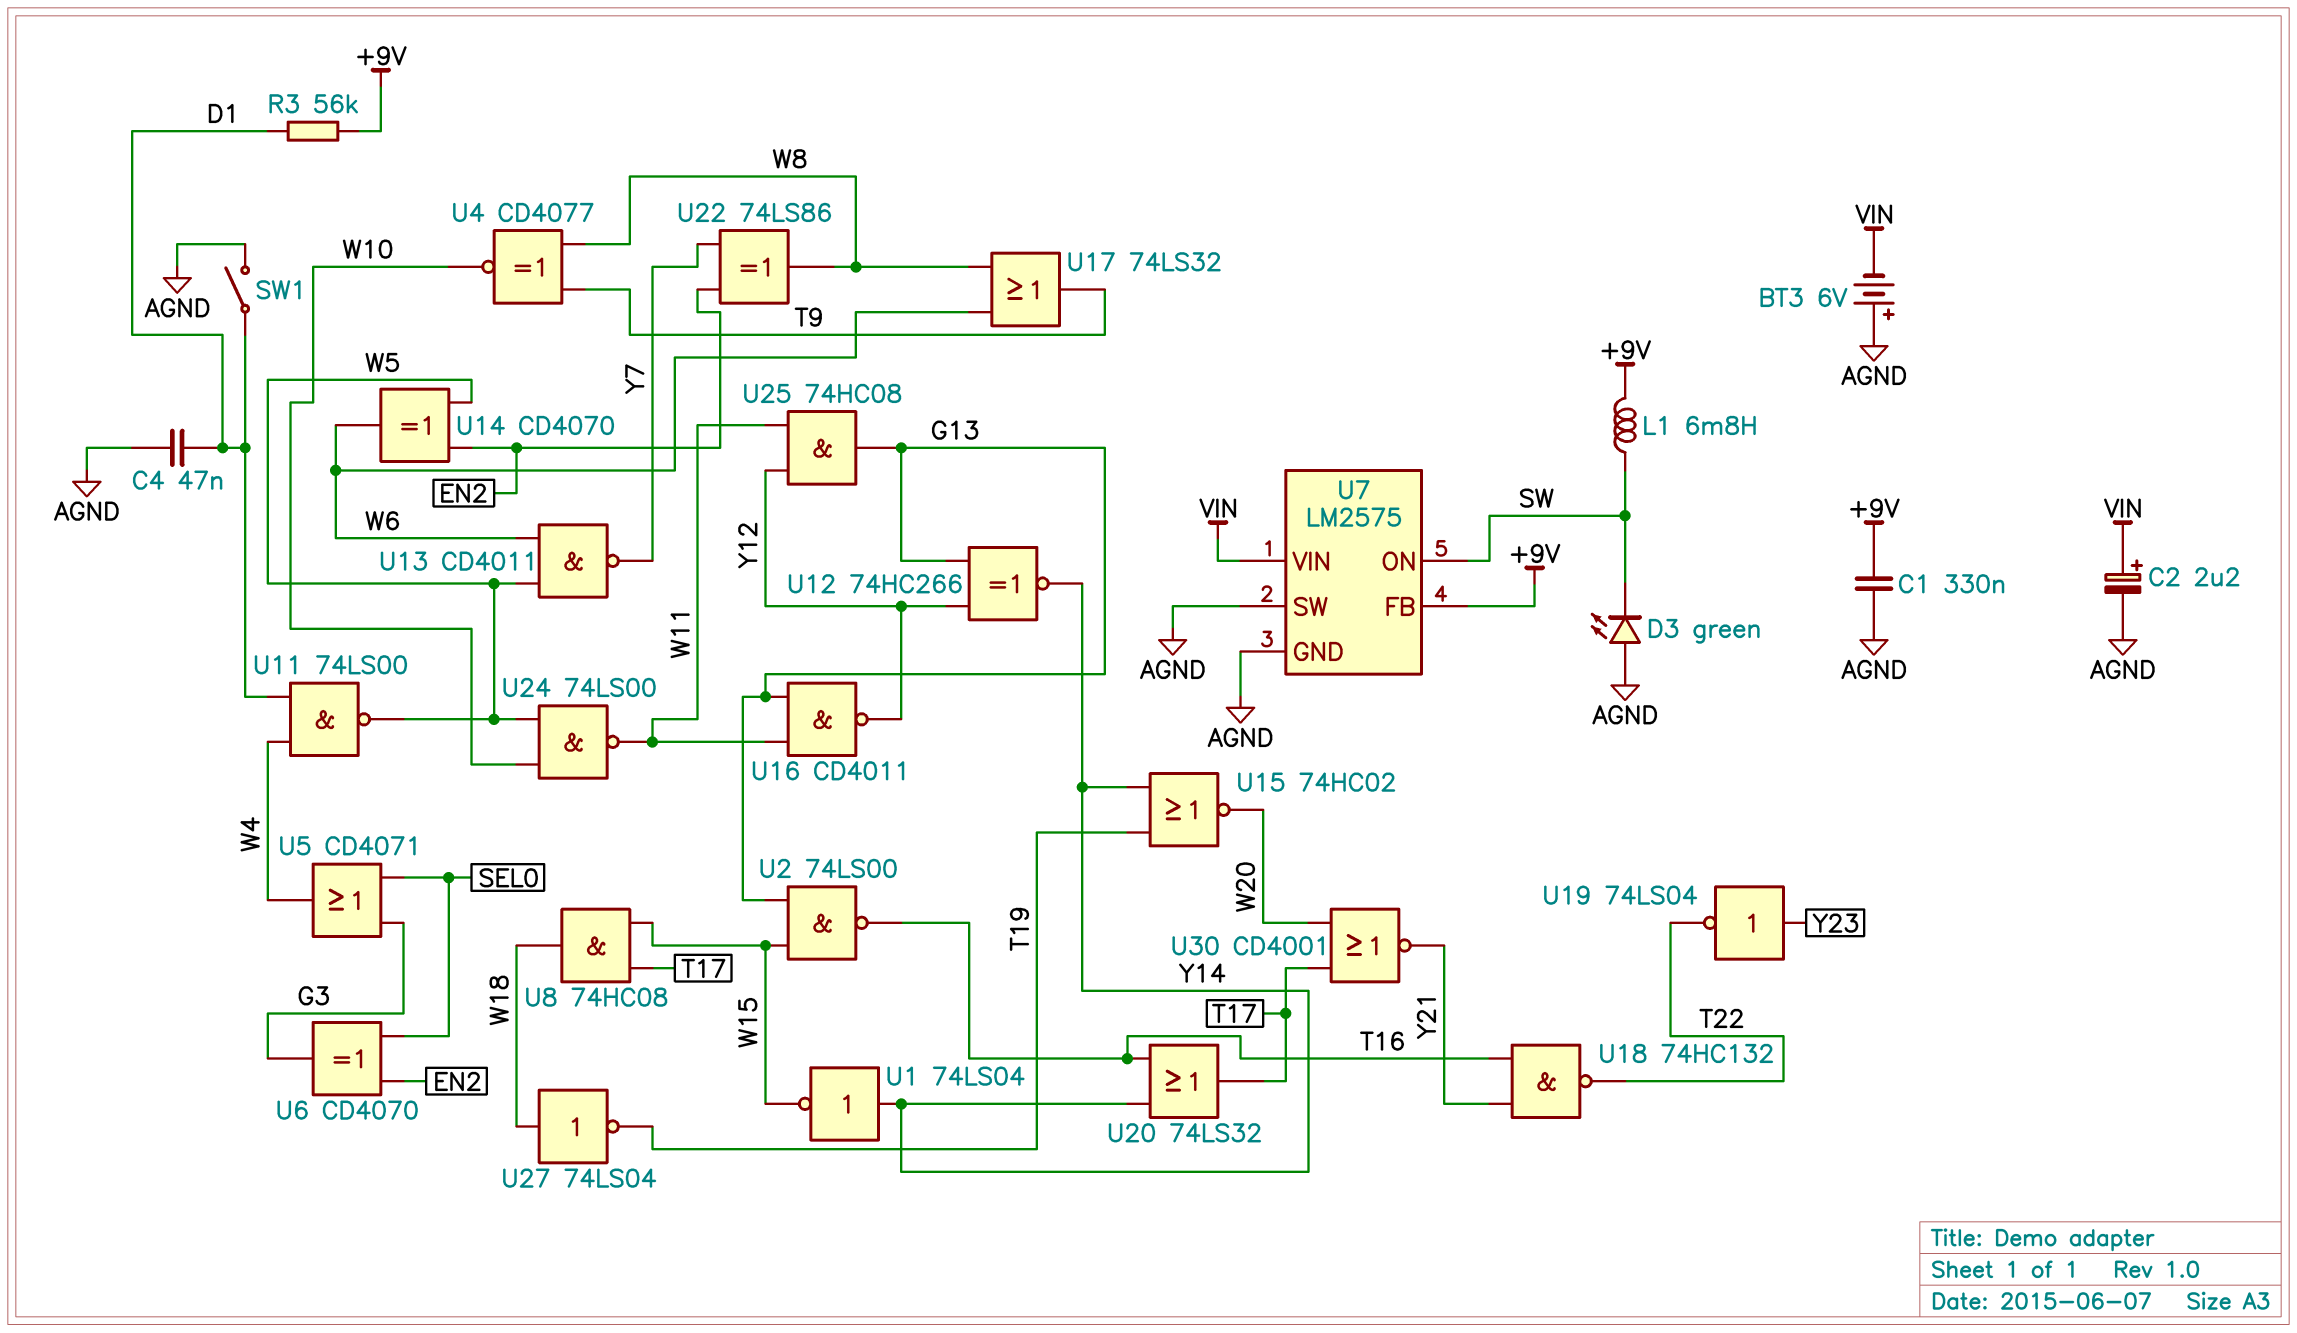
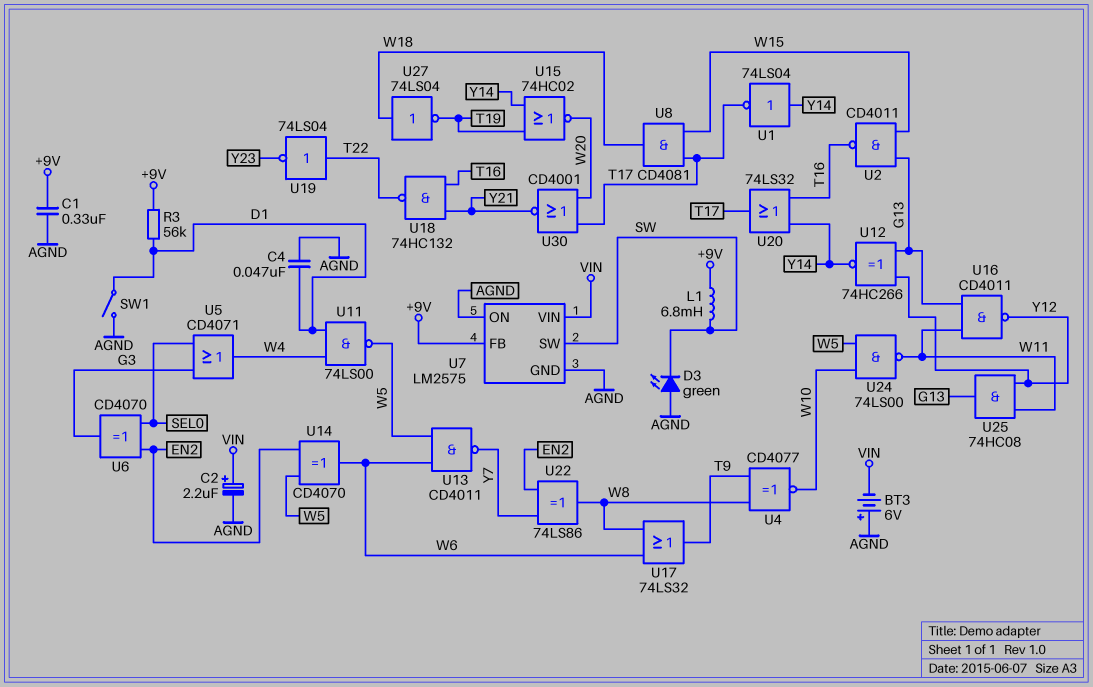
U1: NOT 74LS04 (in Y14, out W15) -> NOT 74LS04 (in Y14, out T17)
U2: NAND 74LS00 (in G13, in W15, out T16) -> NAND CD4011 (in G13, in W15, out T16)
U7 pin ON: SW -> AGND
U7 pin SW: AGND -> SW
U8: AND 74HC08 (in T17, in W15, out W18) -> AND CD4081 (in T17, in W15, out W18)
U19: NOT 74LS04 (in Y23, out T22) -> NOT 74LS04 (in T22, out Y23)

